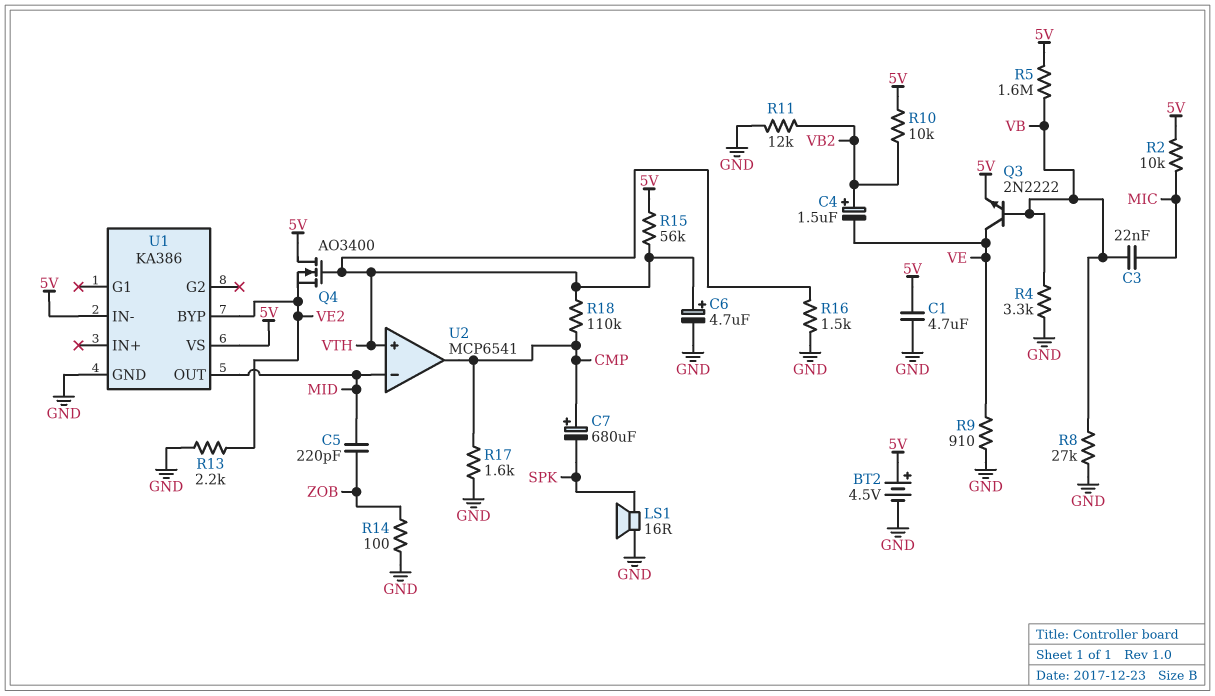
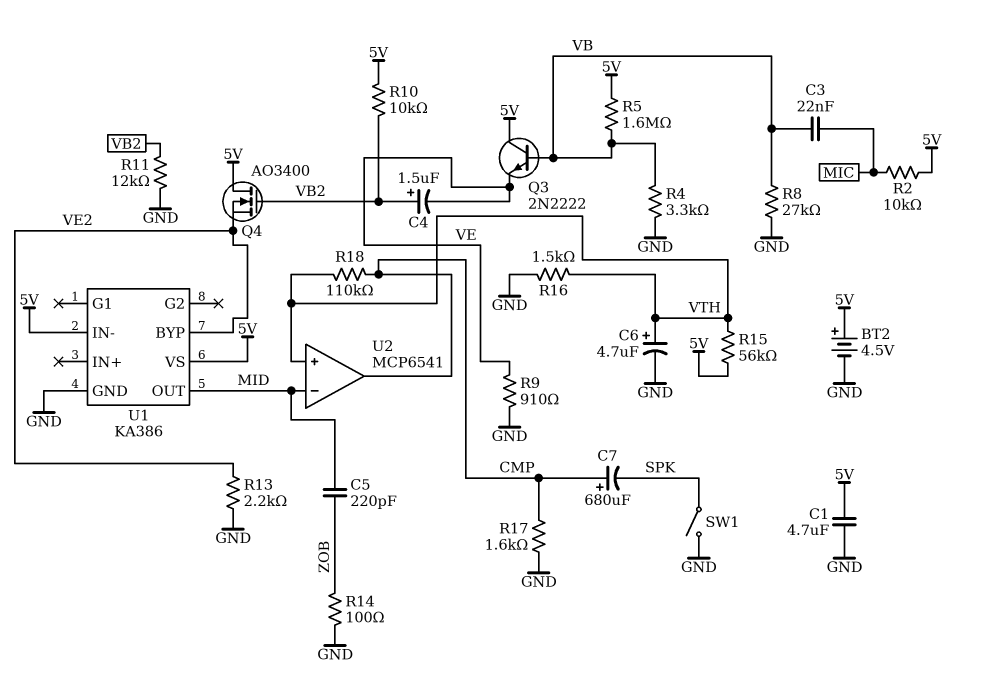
LS1: speaker 16R (GND, SPK) -> none
Q3: NPN 2N2222 (B VB, C VE, E 5V) -> NPN 2N2222 (B VB, C 5V, E VE)
Q4: NMOS AO3400 (G VTH, D 5V, S VE2) -> NMOS AO3400 (G VB2, D 5V, S VE2)
SW1: none -> switch (GND, SPK)

